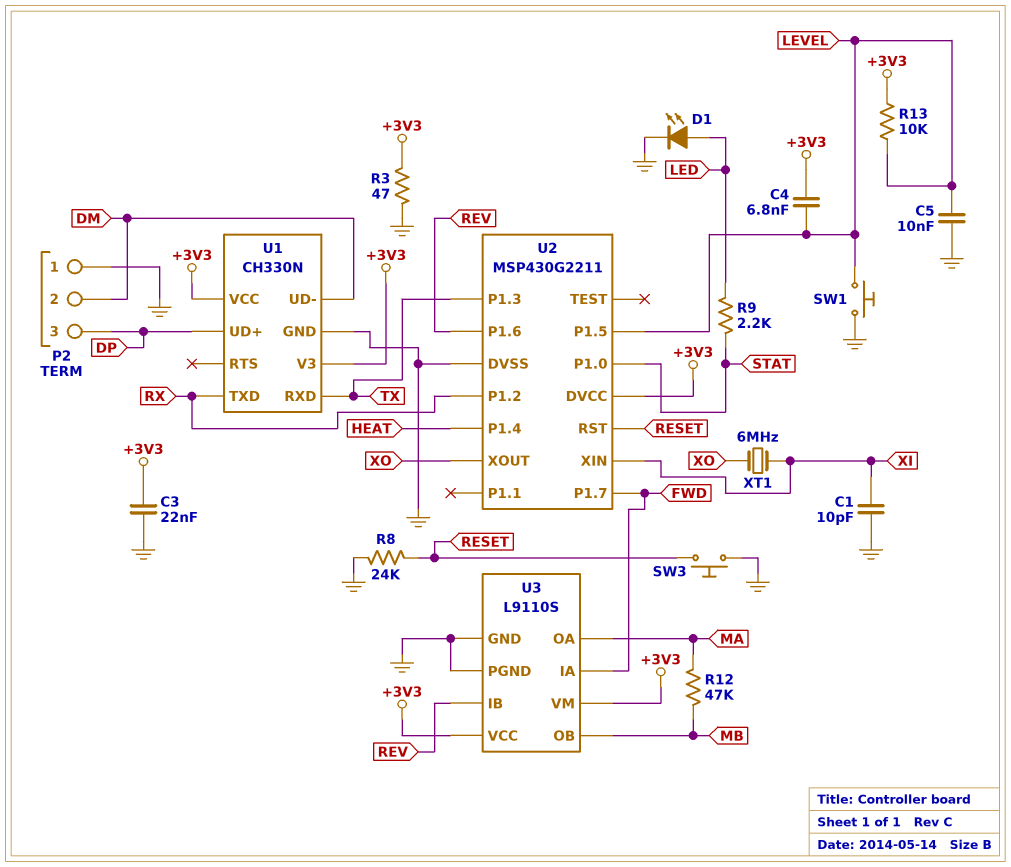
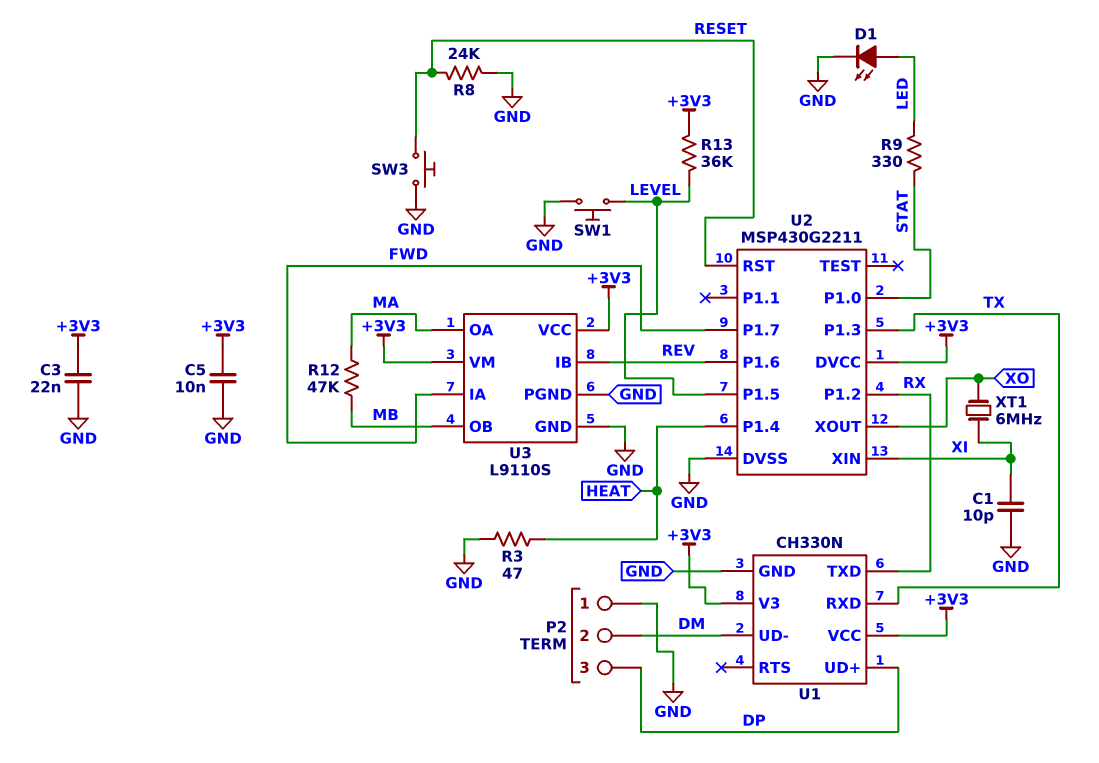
C4: 6.8nF (+3V3, LEVEL) -> none
C5: 10nF (GND, LEVEL) -> 10nF (+3V3, GND)
R3: 47 (+3V3, GND) -> 47 (GND, HEAT)
R9: 2.2k (LED, STAT) -> 330 (LED, STAT)
R13: 10k (+3V3, LEVEL) -> 36k (+3V3, LEVEL)

